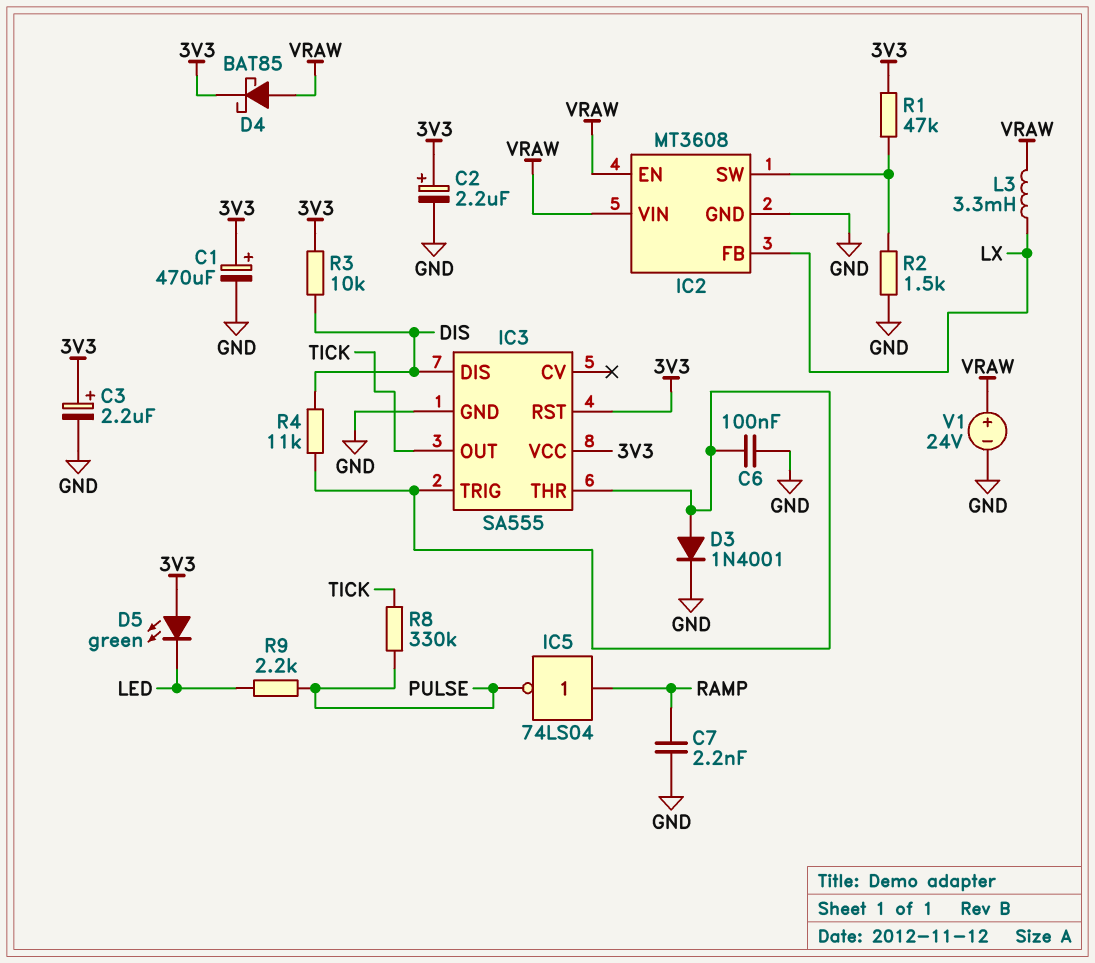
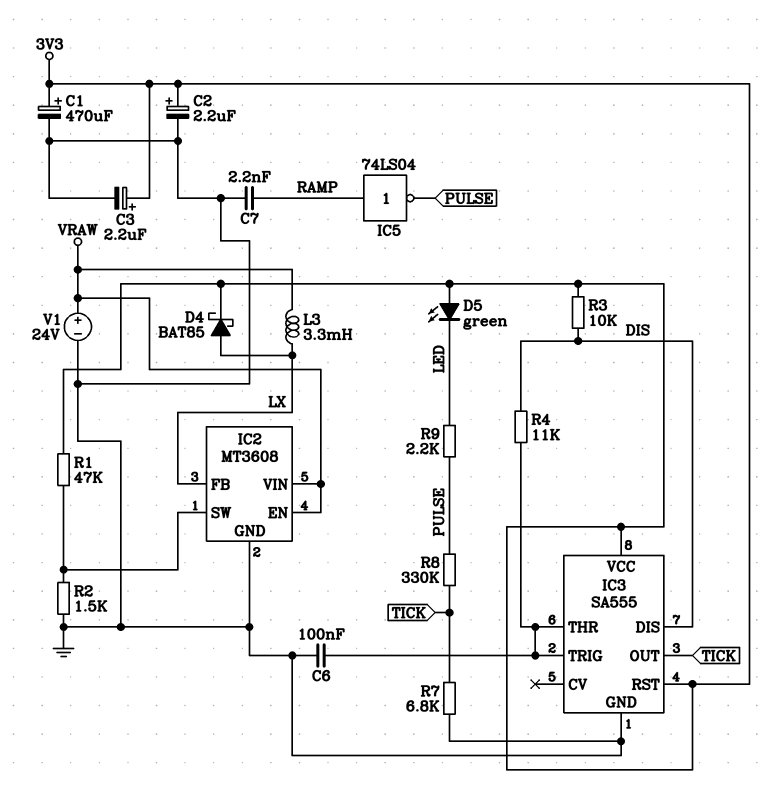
D3: diode 1N4001 (A IC3/THR, K GND) -> none
D4: schottky BAT85 (A VRAW, K 3V3) -> schottky BAT85 (A LX, K 3V3)
R7: none -> 6.8k (GND, TICK)

